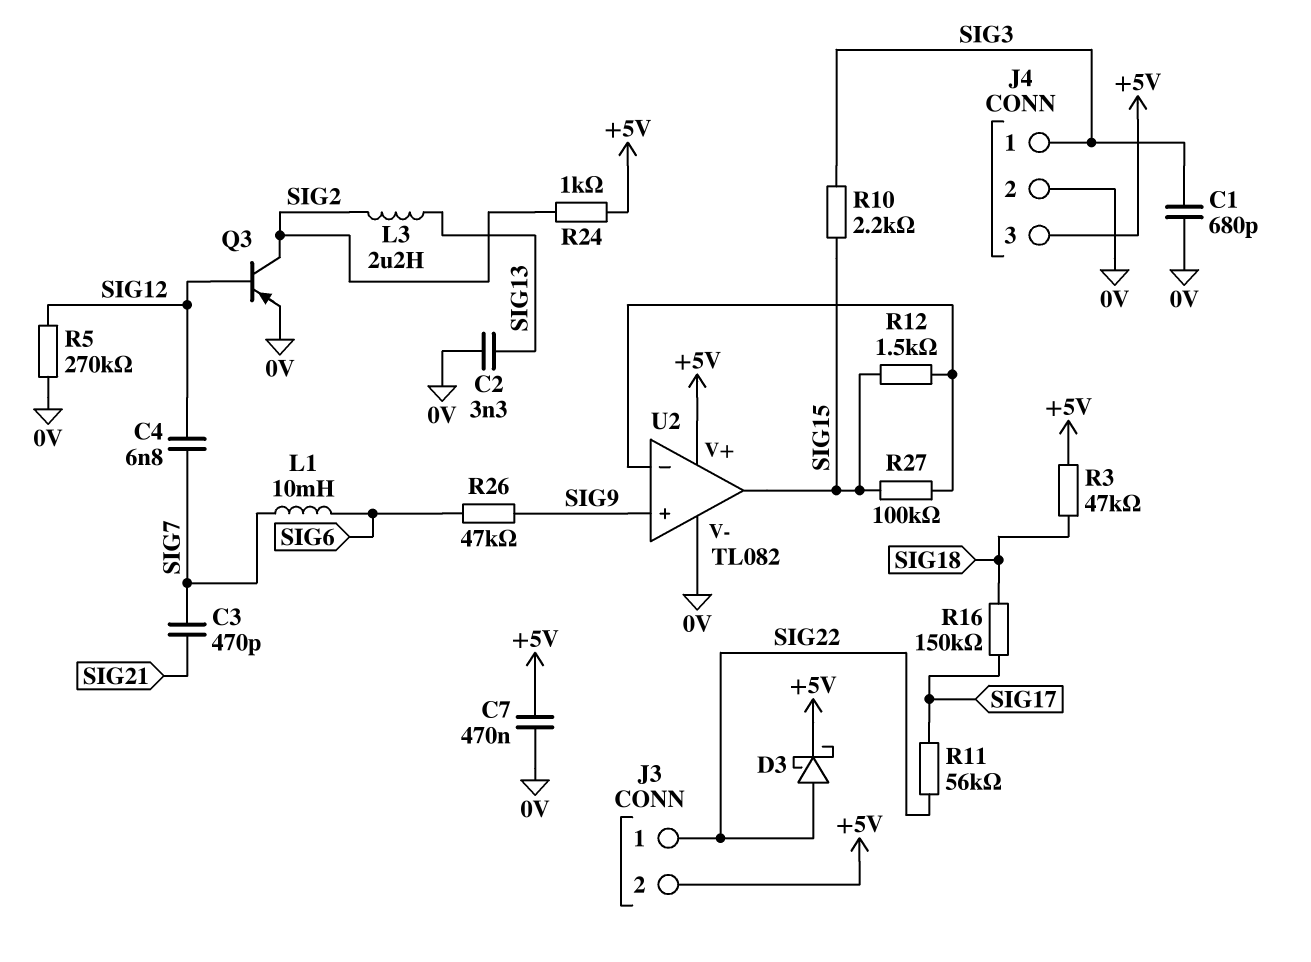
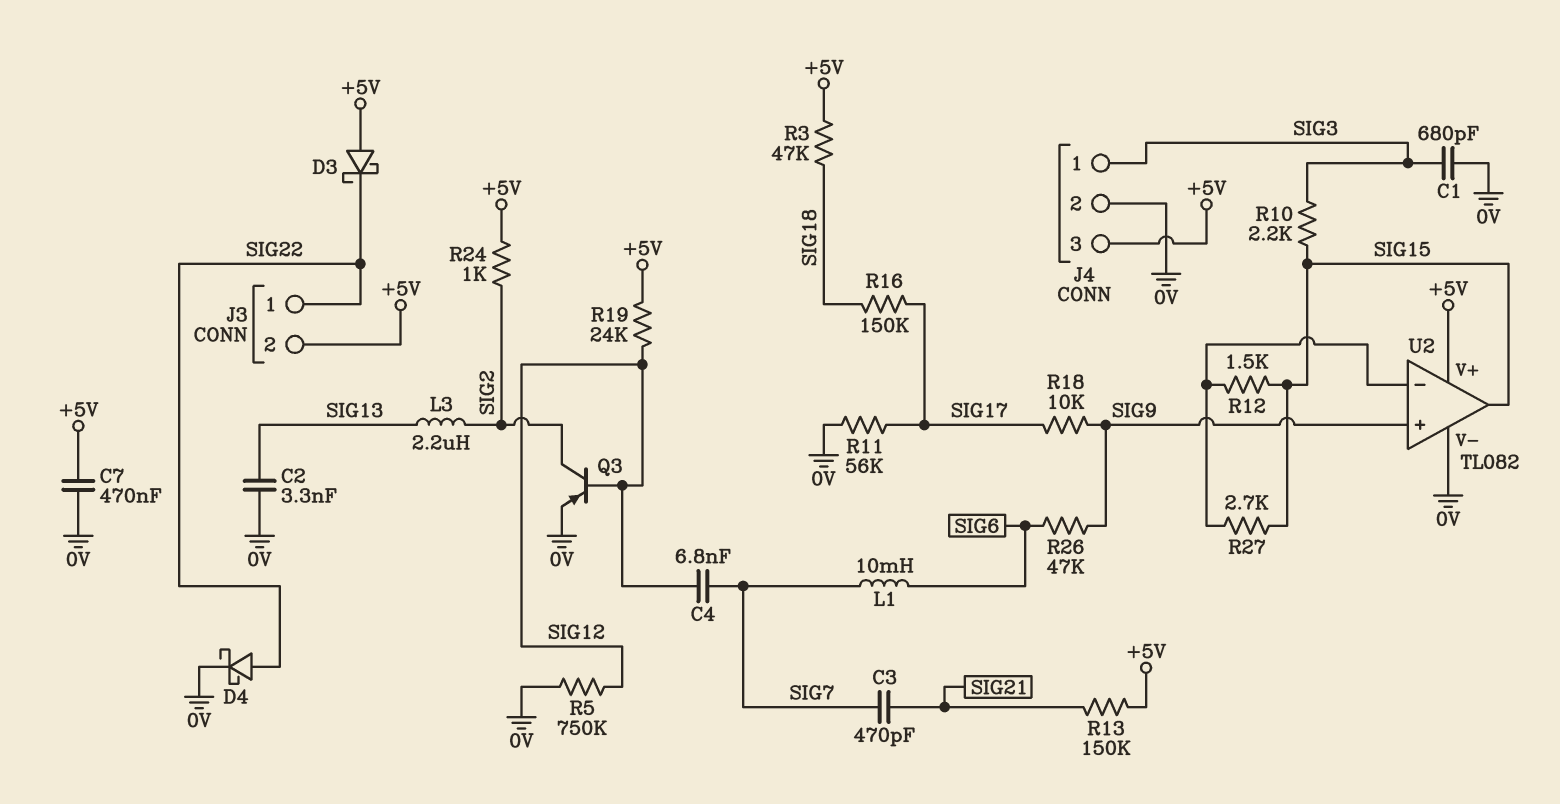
D3: schottky (A SIG22, K +5V) -> schottky (A +5V, K SIG22)
D4: none -> schottky (A SIG22, K 0V)
R5: 270k (0V, SIG12) -> 750k (0V, SIG12)
R11: 56k (SIG17, SIG22) -> 56k (0V, SIG17)
R13: none -> 150k (+5V, SIG21)
R18: none -> 10k (SIG9, SIG17)
R19: none -> 24k (+5V, SIG12)
R27: 100k (SIG15, U2/in-) -> 2.7k (SIG15, U2/in-)

